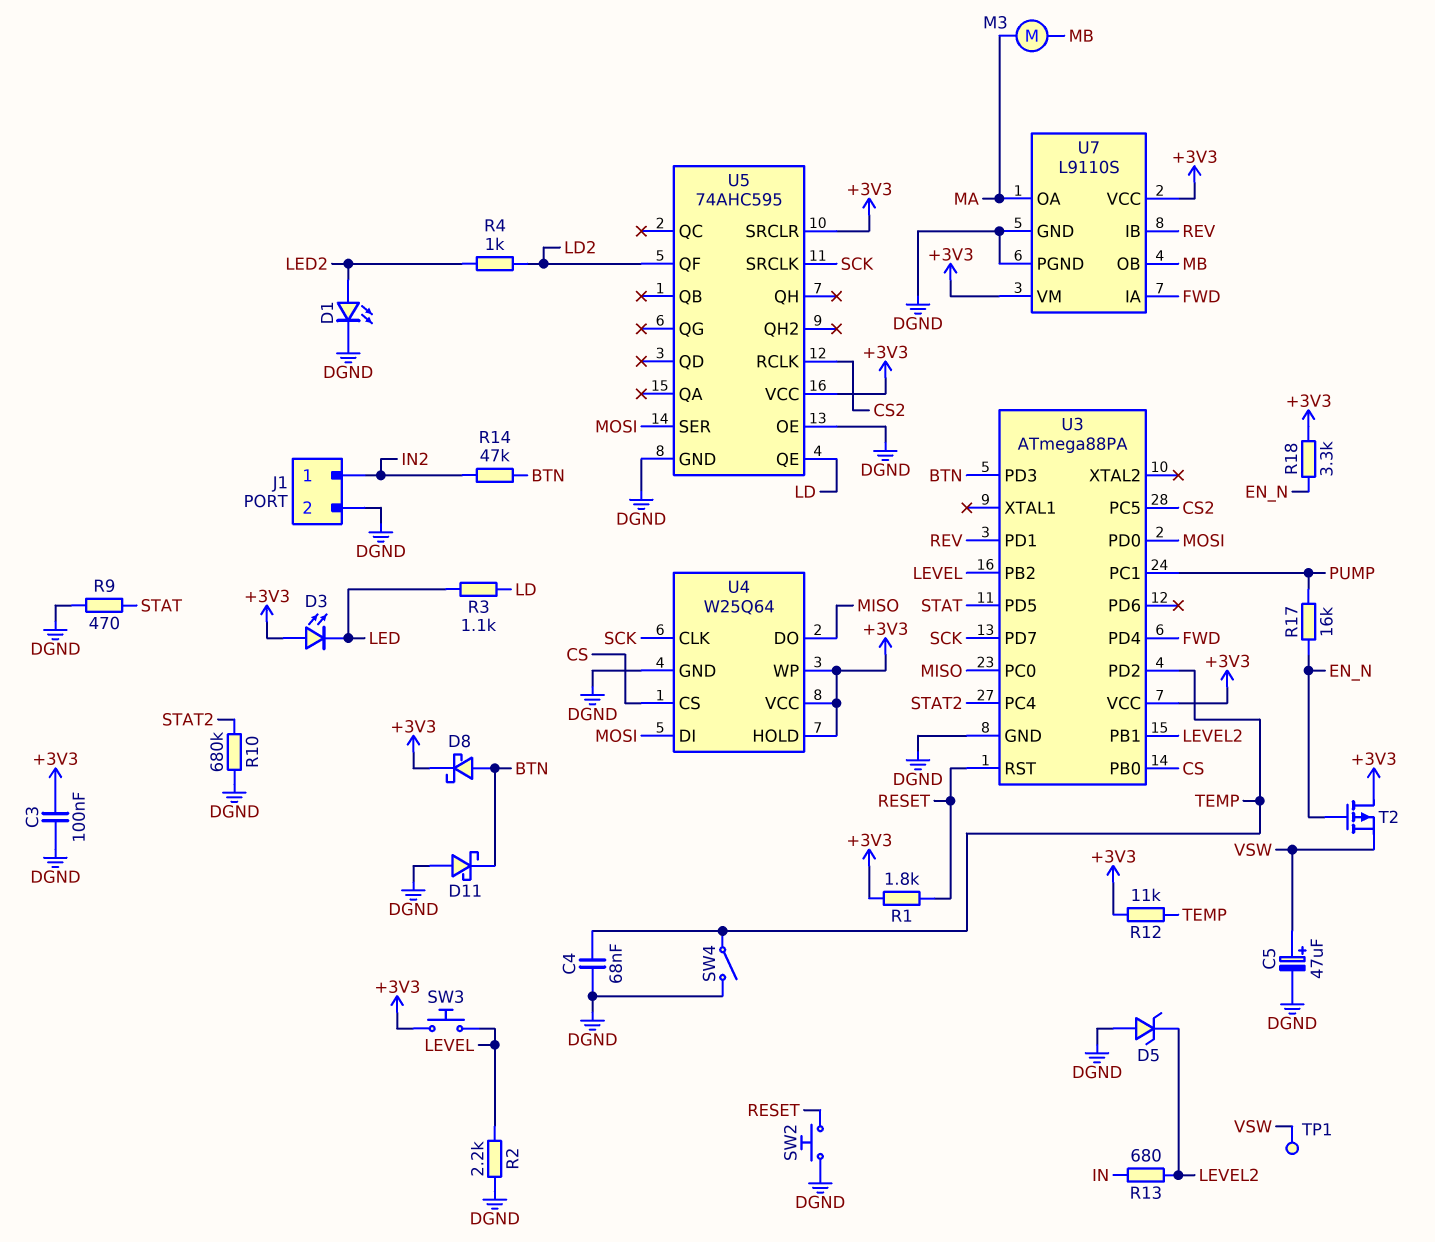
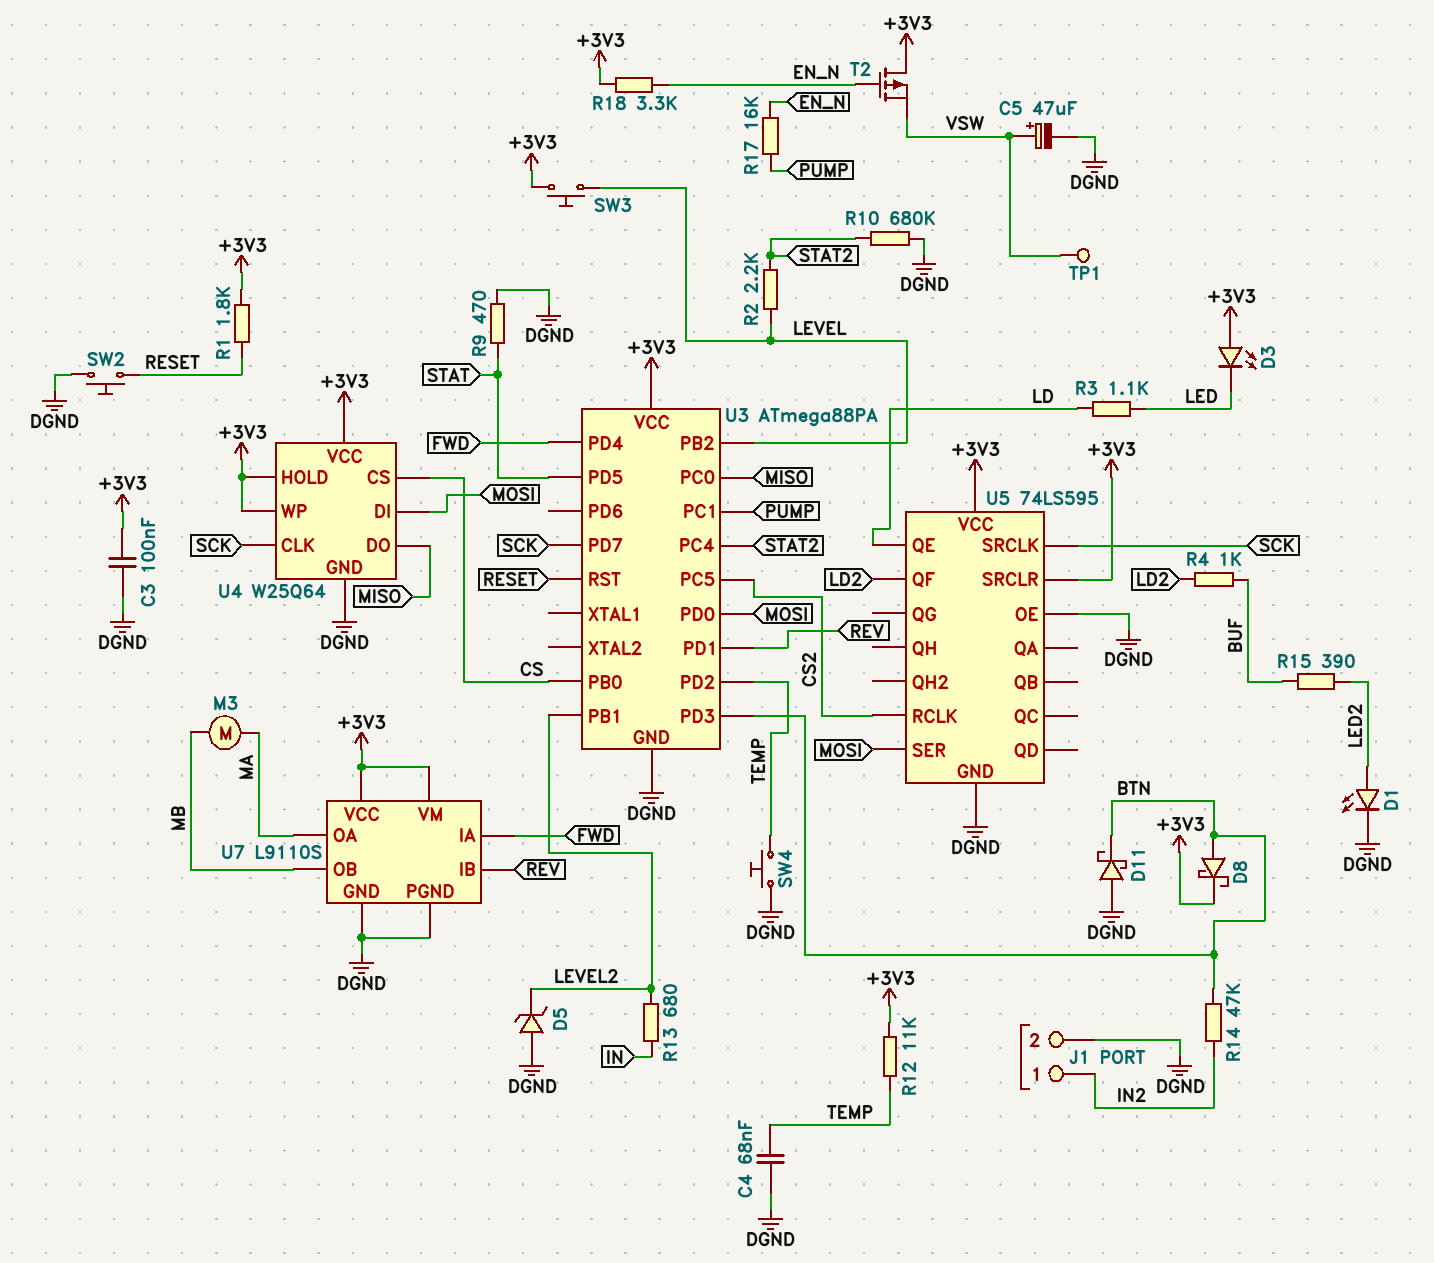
R2: 2.2k (DGND, LEVEL) -> 2.2k (LEVEL, STAT2)
R4: 1k (LD2, LED2) -> 1k (BUF, LD2)
R15: none -> 390 (BUF, LED2)
SW4: switch (DGND, TEMP) -> button (DGND, TEMP)
U5: 74AHC595 -> 74LS595

